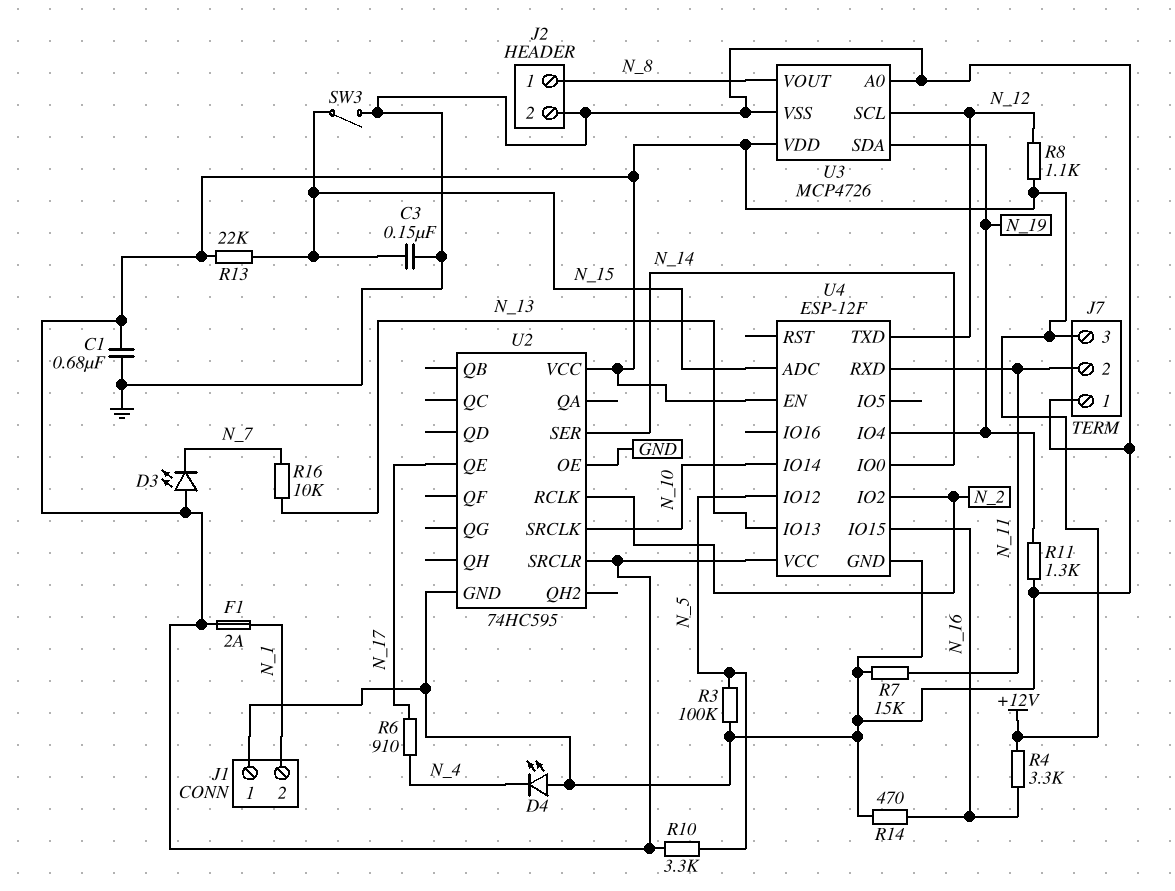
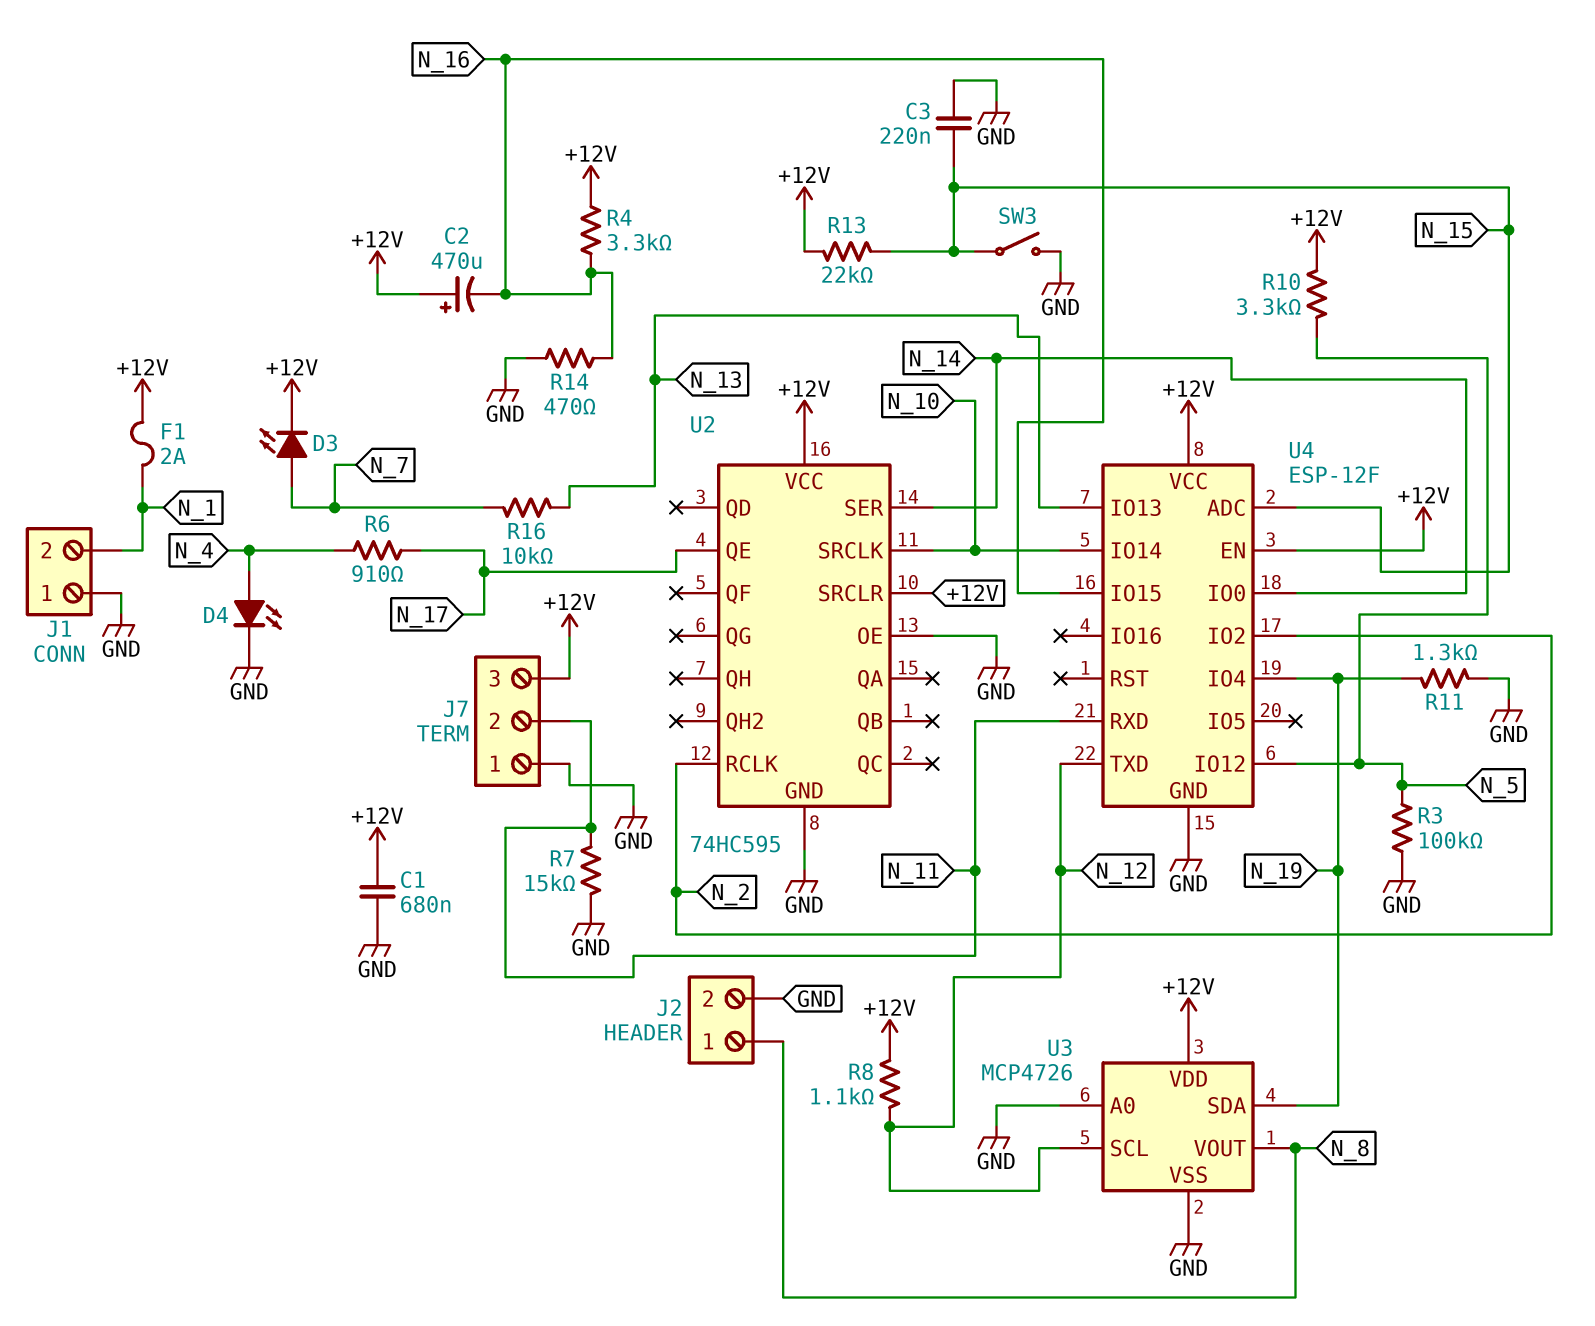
C2: none -> 470uF (plus +12V, minus N_16)
C3: 150nF (GND, N_15) -> 220nF (GND, N_15)
D3: LED (A +12V, K N_7) -> LED (A N_7, K +12V)
D4: LED (A GND, K N_4) -> LED (A N_4, K GND)

